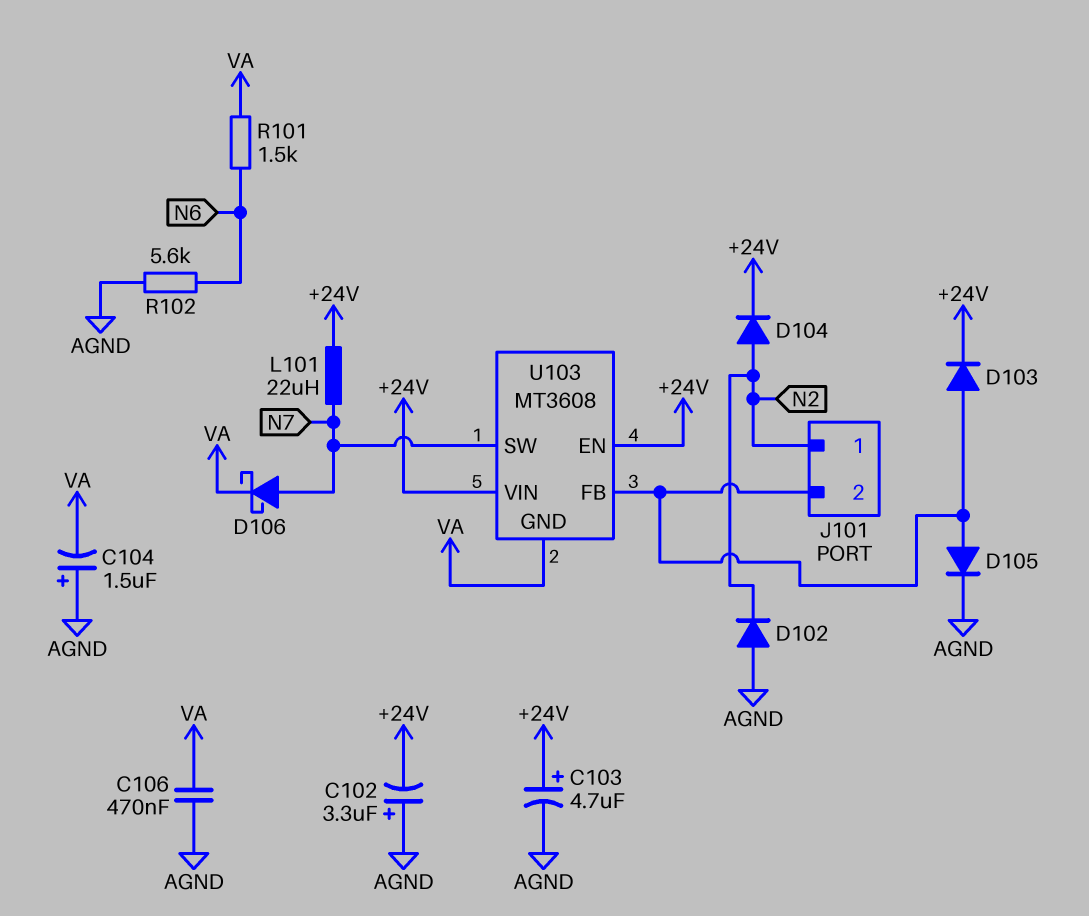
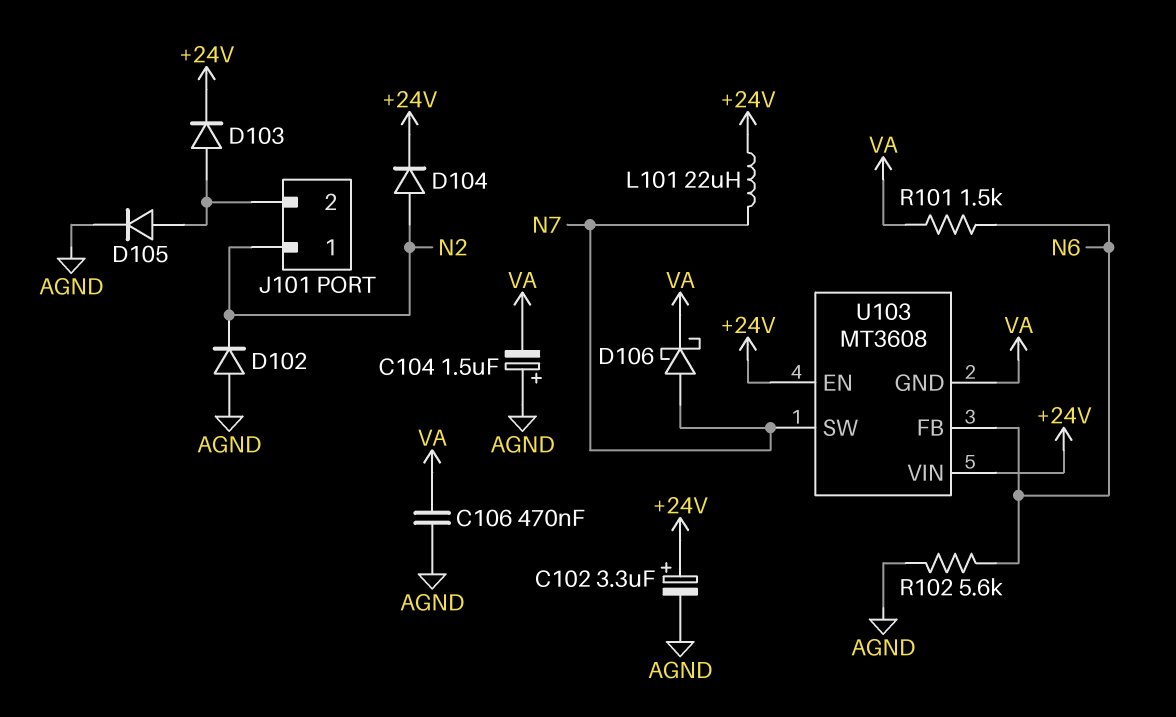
C102: 3.3uF (plus AGND, minus +24V) -> 3.3uF (plus +24V, minus AGND)
C103: 4.7uF (plus +24V, minus AGND) -> none
U103 pin FB: J101/2 -> N6

